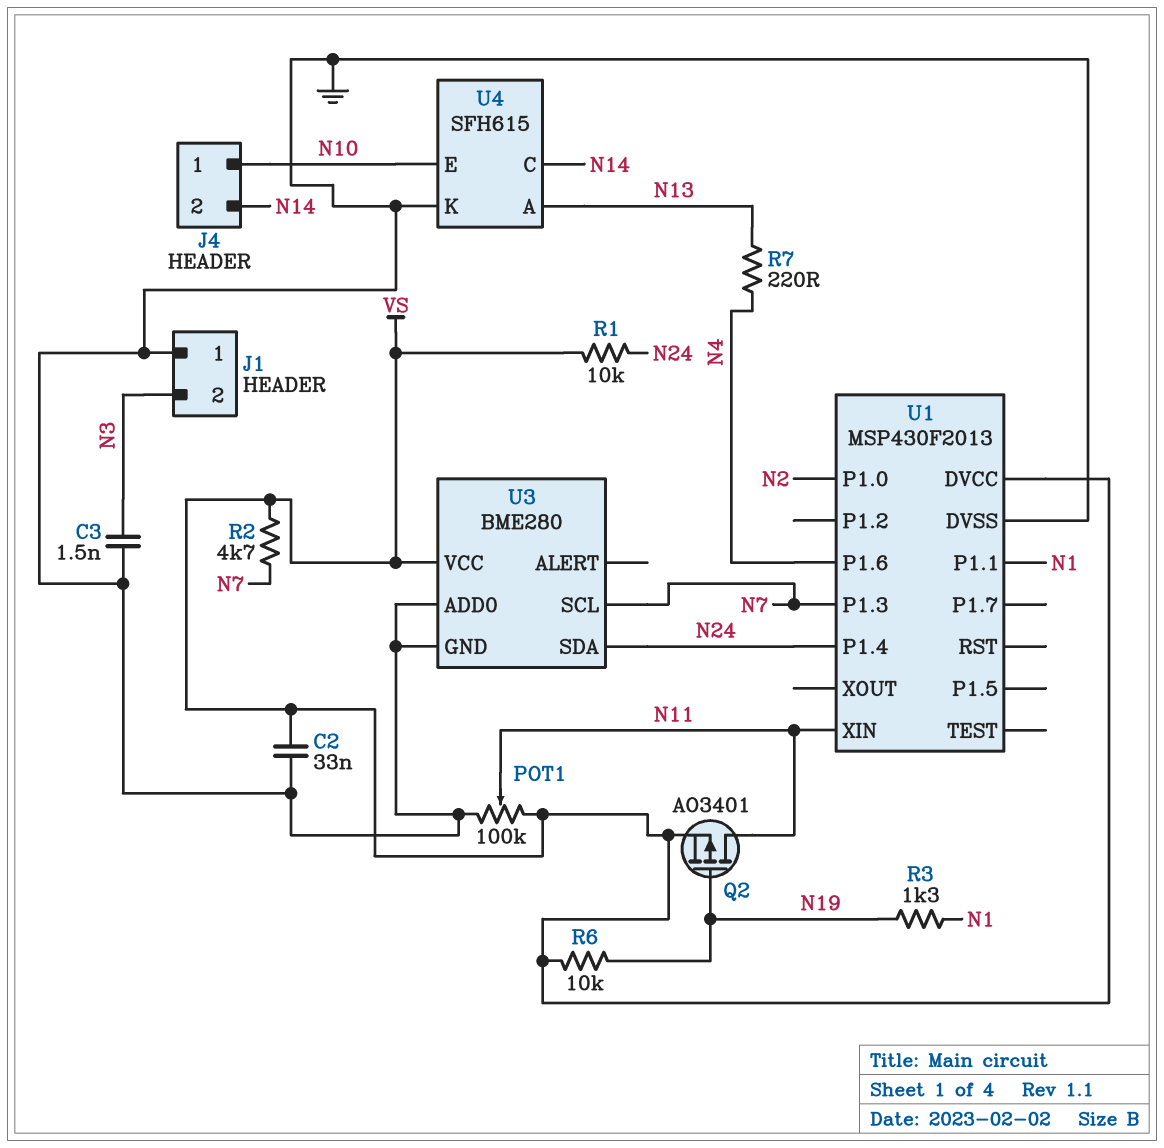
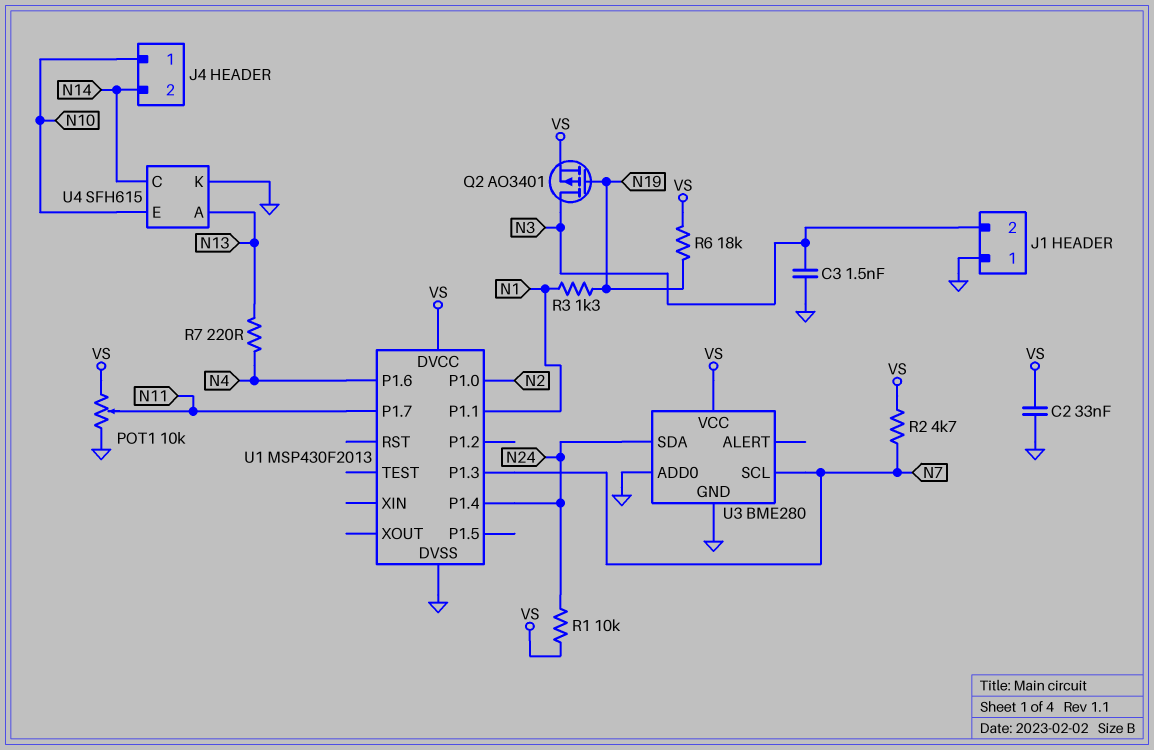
POT1: 100k (GND, VS, wiper N11) -> 10k (GND, VS, wiper N11)
Q2: PMOS AO3401 (G N19, D N11, S VS) -> PMOS AO3401 (G N19, D N3, S VS)
R6: 10k (N19, VS) -> 18k (N19, VS)
U1 pin P1.7: none -> N11
U1 pin XIN: N11 -> none

